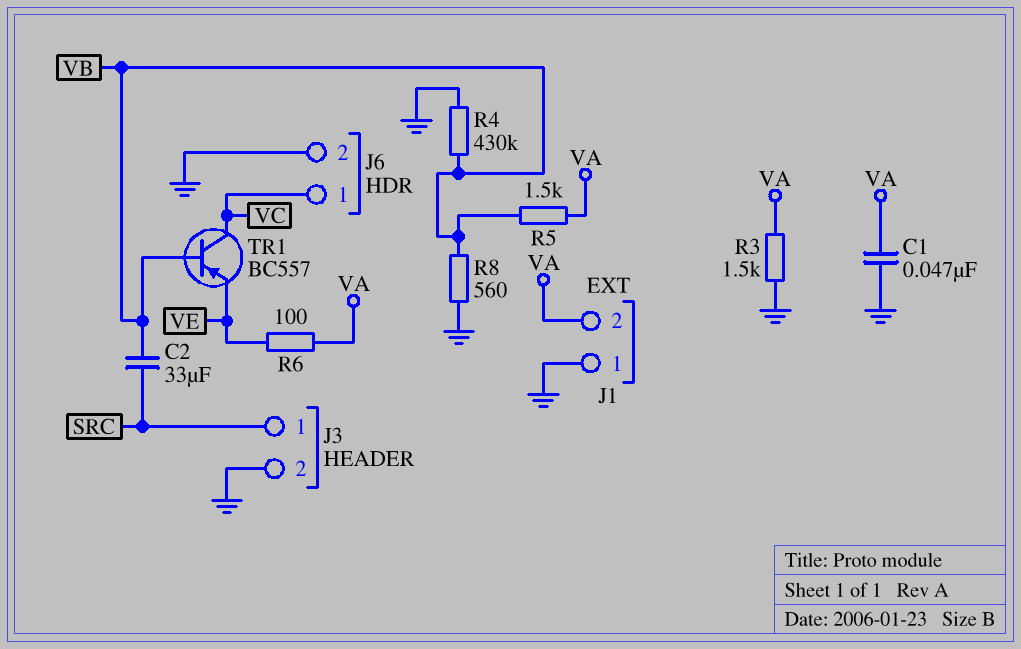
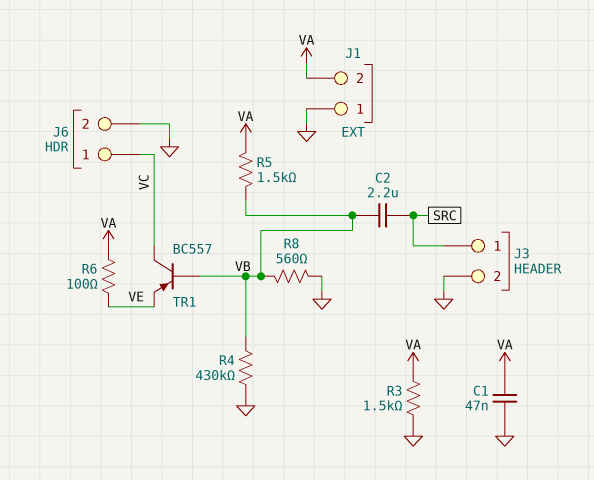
C2: 33uF (SRC, VB) -> 2.2uF (SRC, VB)

